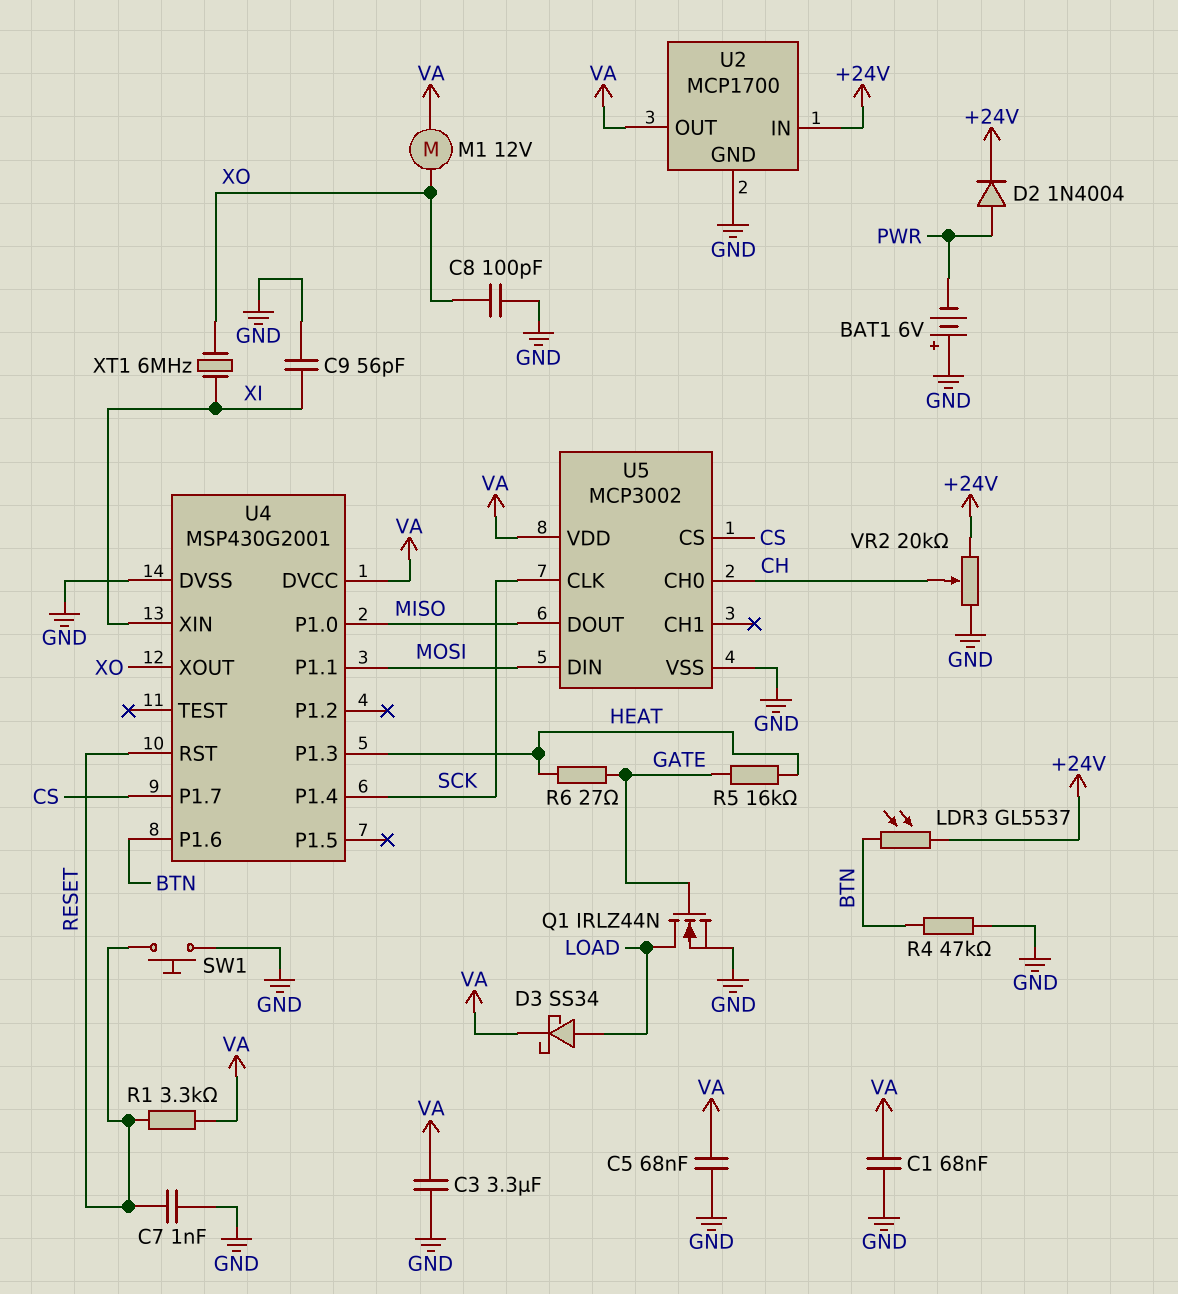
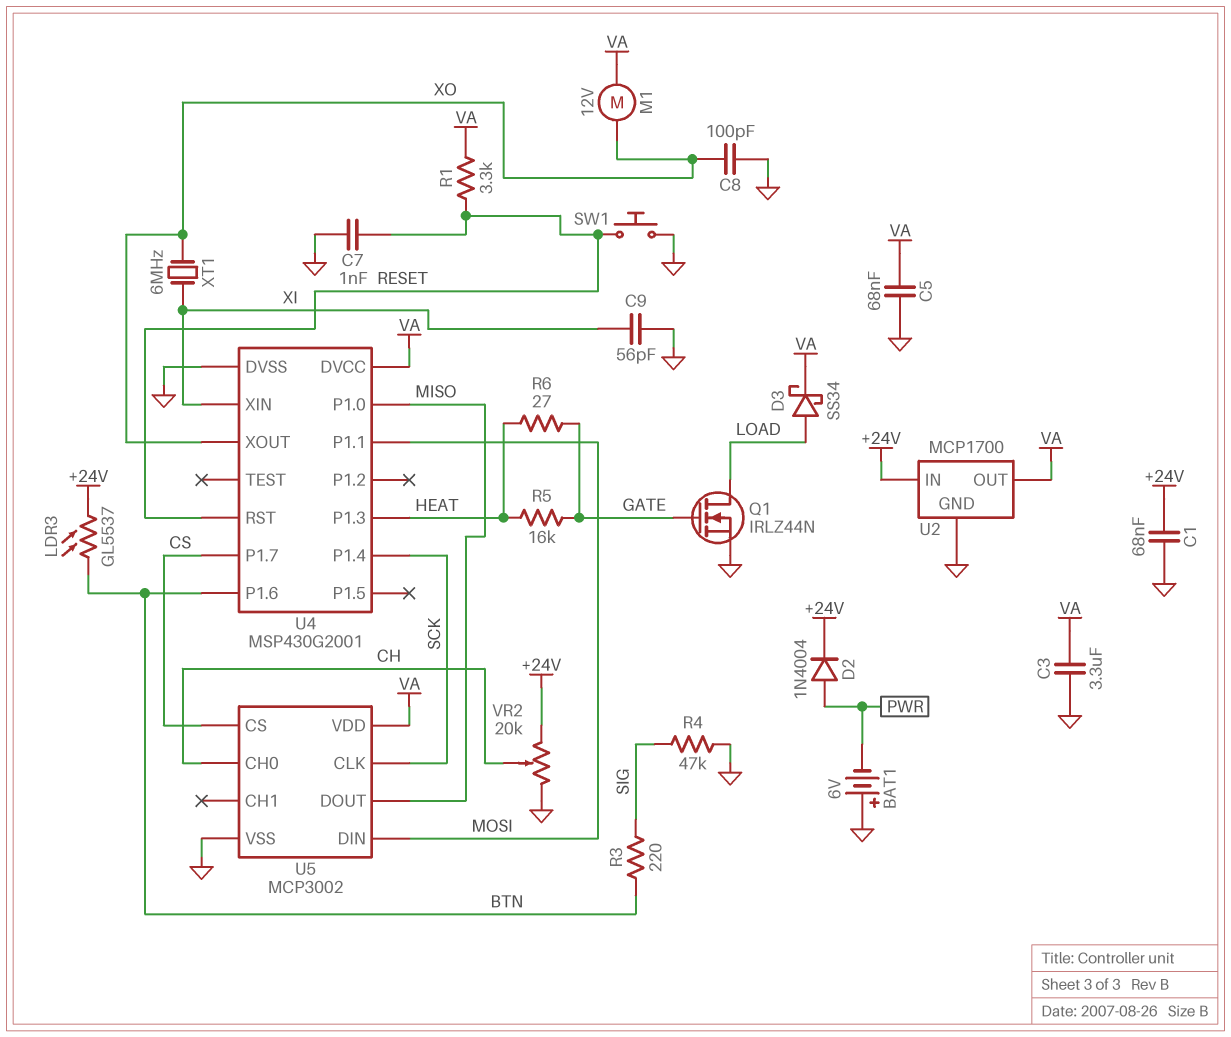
C1: 68nF (GND, VA) -> 68nF (+24V, GND)
R3: none -> 220 (BTN, SIG)
R4: 47k (BTN, GND) -> 47k (GND, SIG)

